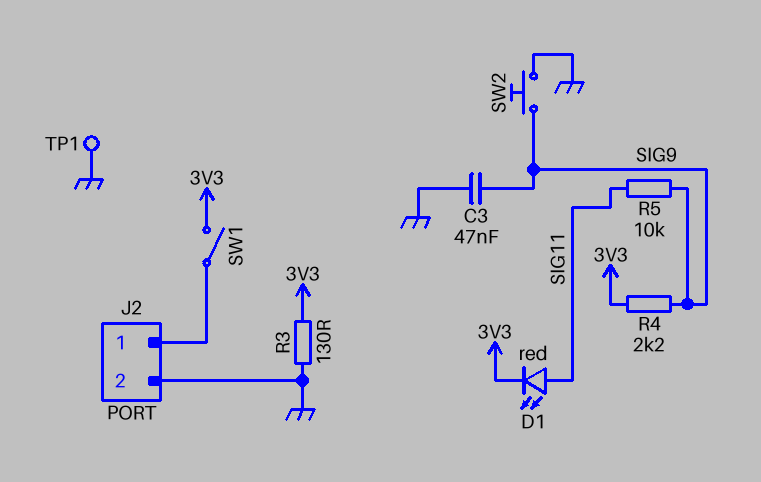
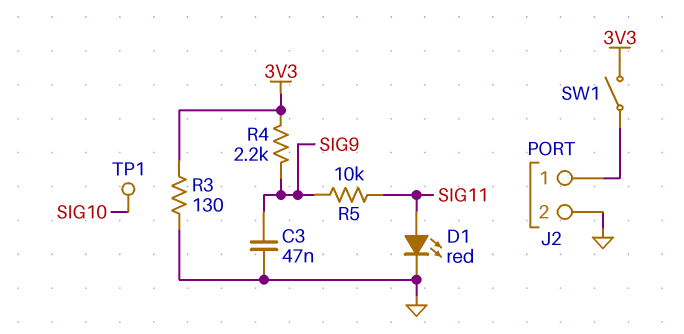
D1: LED red (A SIG11, K 3V3) -> LED red (A SIG11, K GND)
SW2: button (GND, SIG9) -> none
TP1: test point (GND) -> test point (SIG10)

